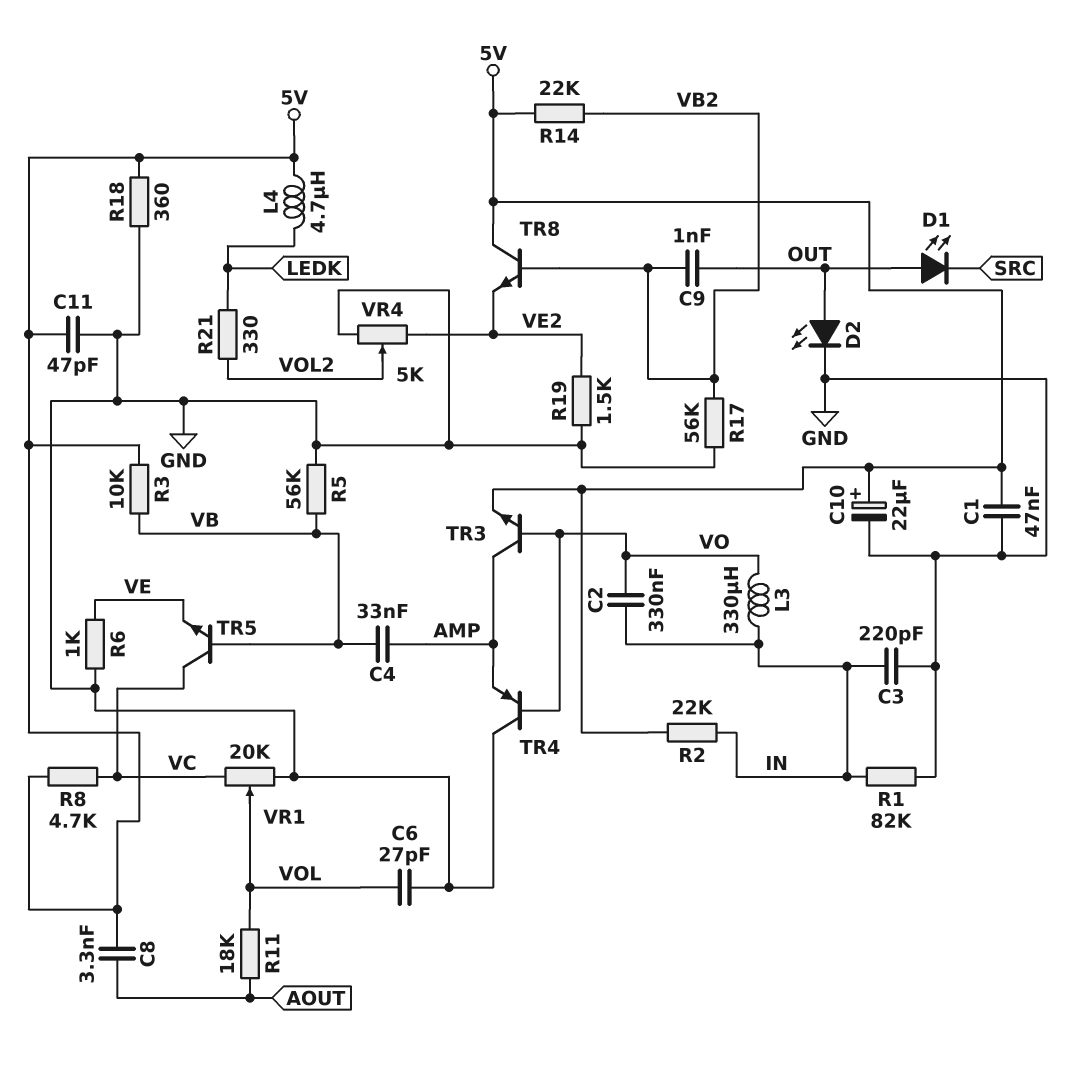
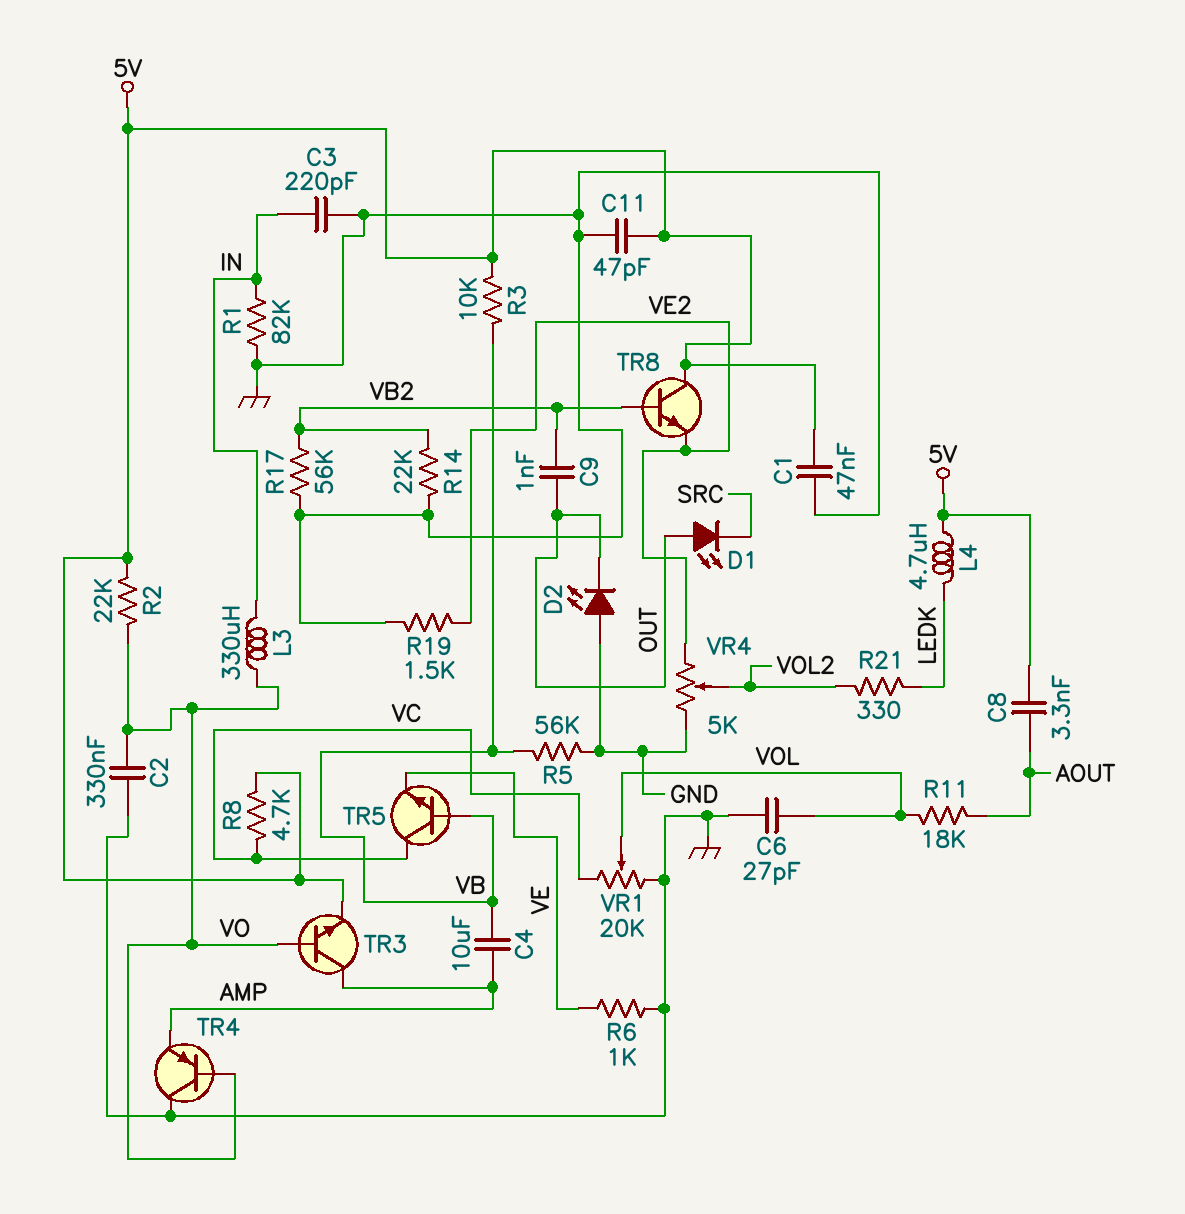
C2: 330nF (IN, VO) -> 330nF (GND, VO)
C4: 33nF (AMP, VB) -> 10uF (AMP, VB)
C10: 22uF (plus 5V, minus GND) -> none
D2: LED (A OUT, K GND) -> LED (A GND, K OUT)
R2: 22k (5V, IN) -> 22k (5V, VO)
R14: 22k (5V, VB2) -> 22k (GND, VB2)
R18: 360 (5V, GND) -> none

